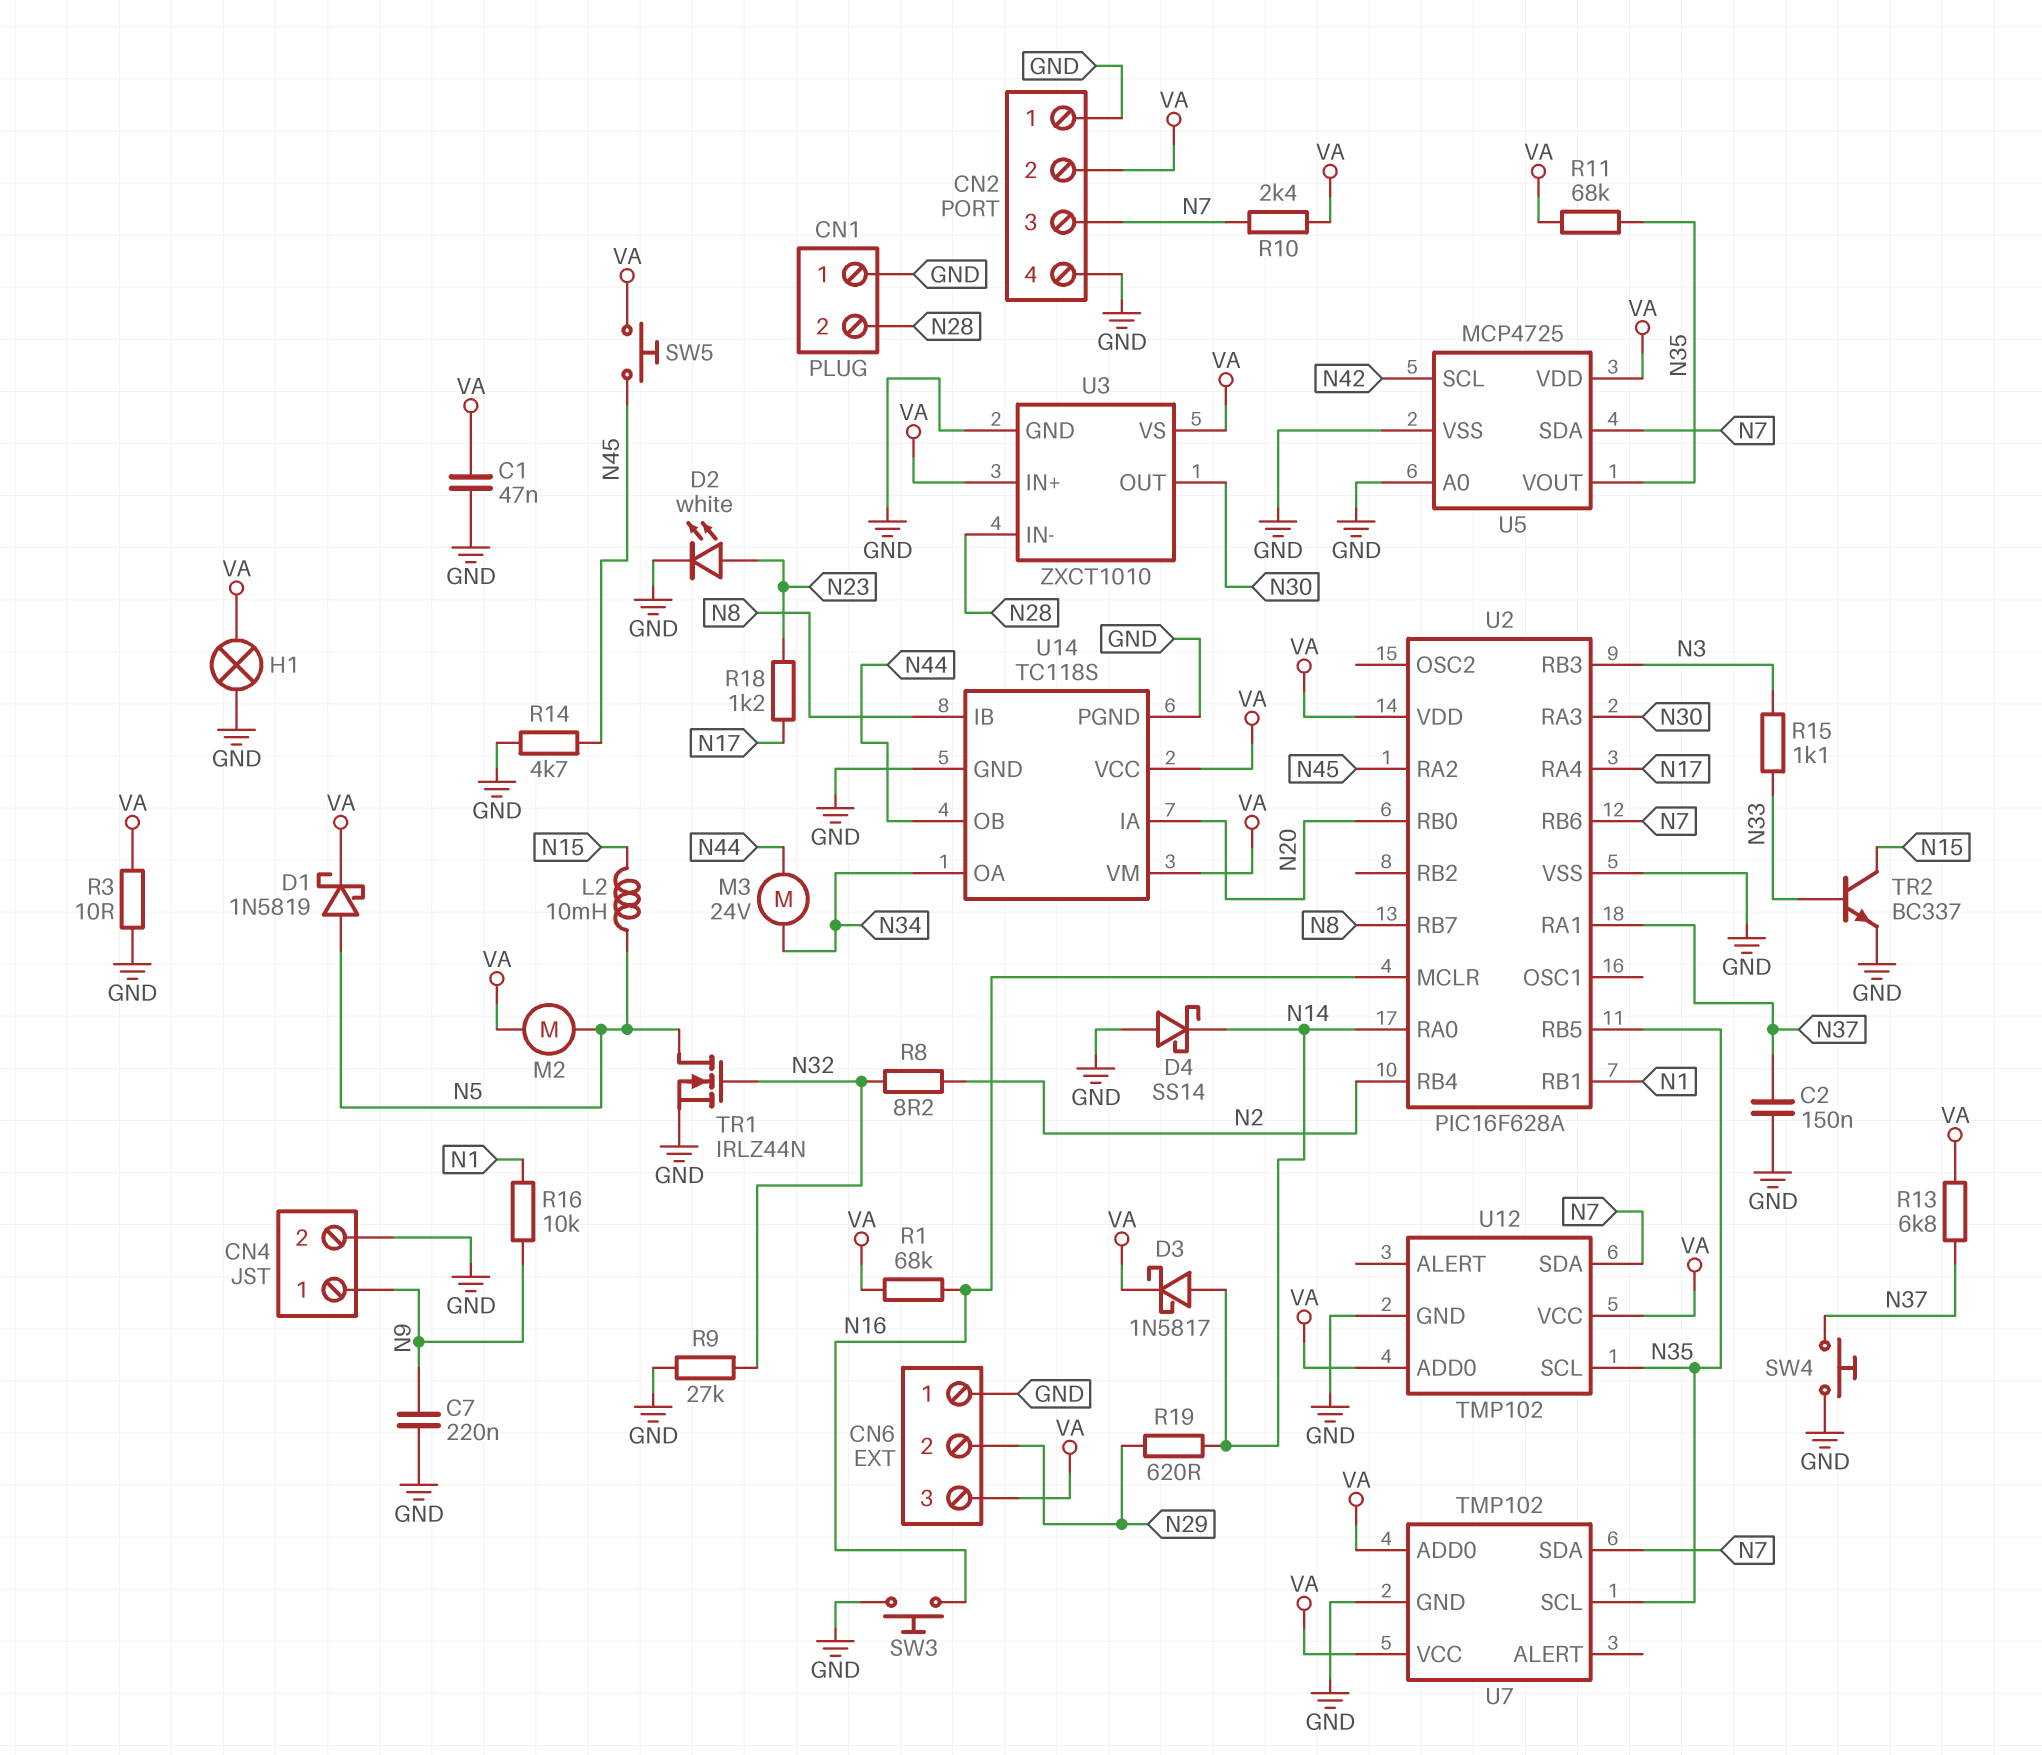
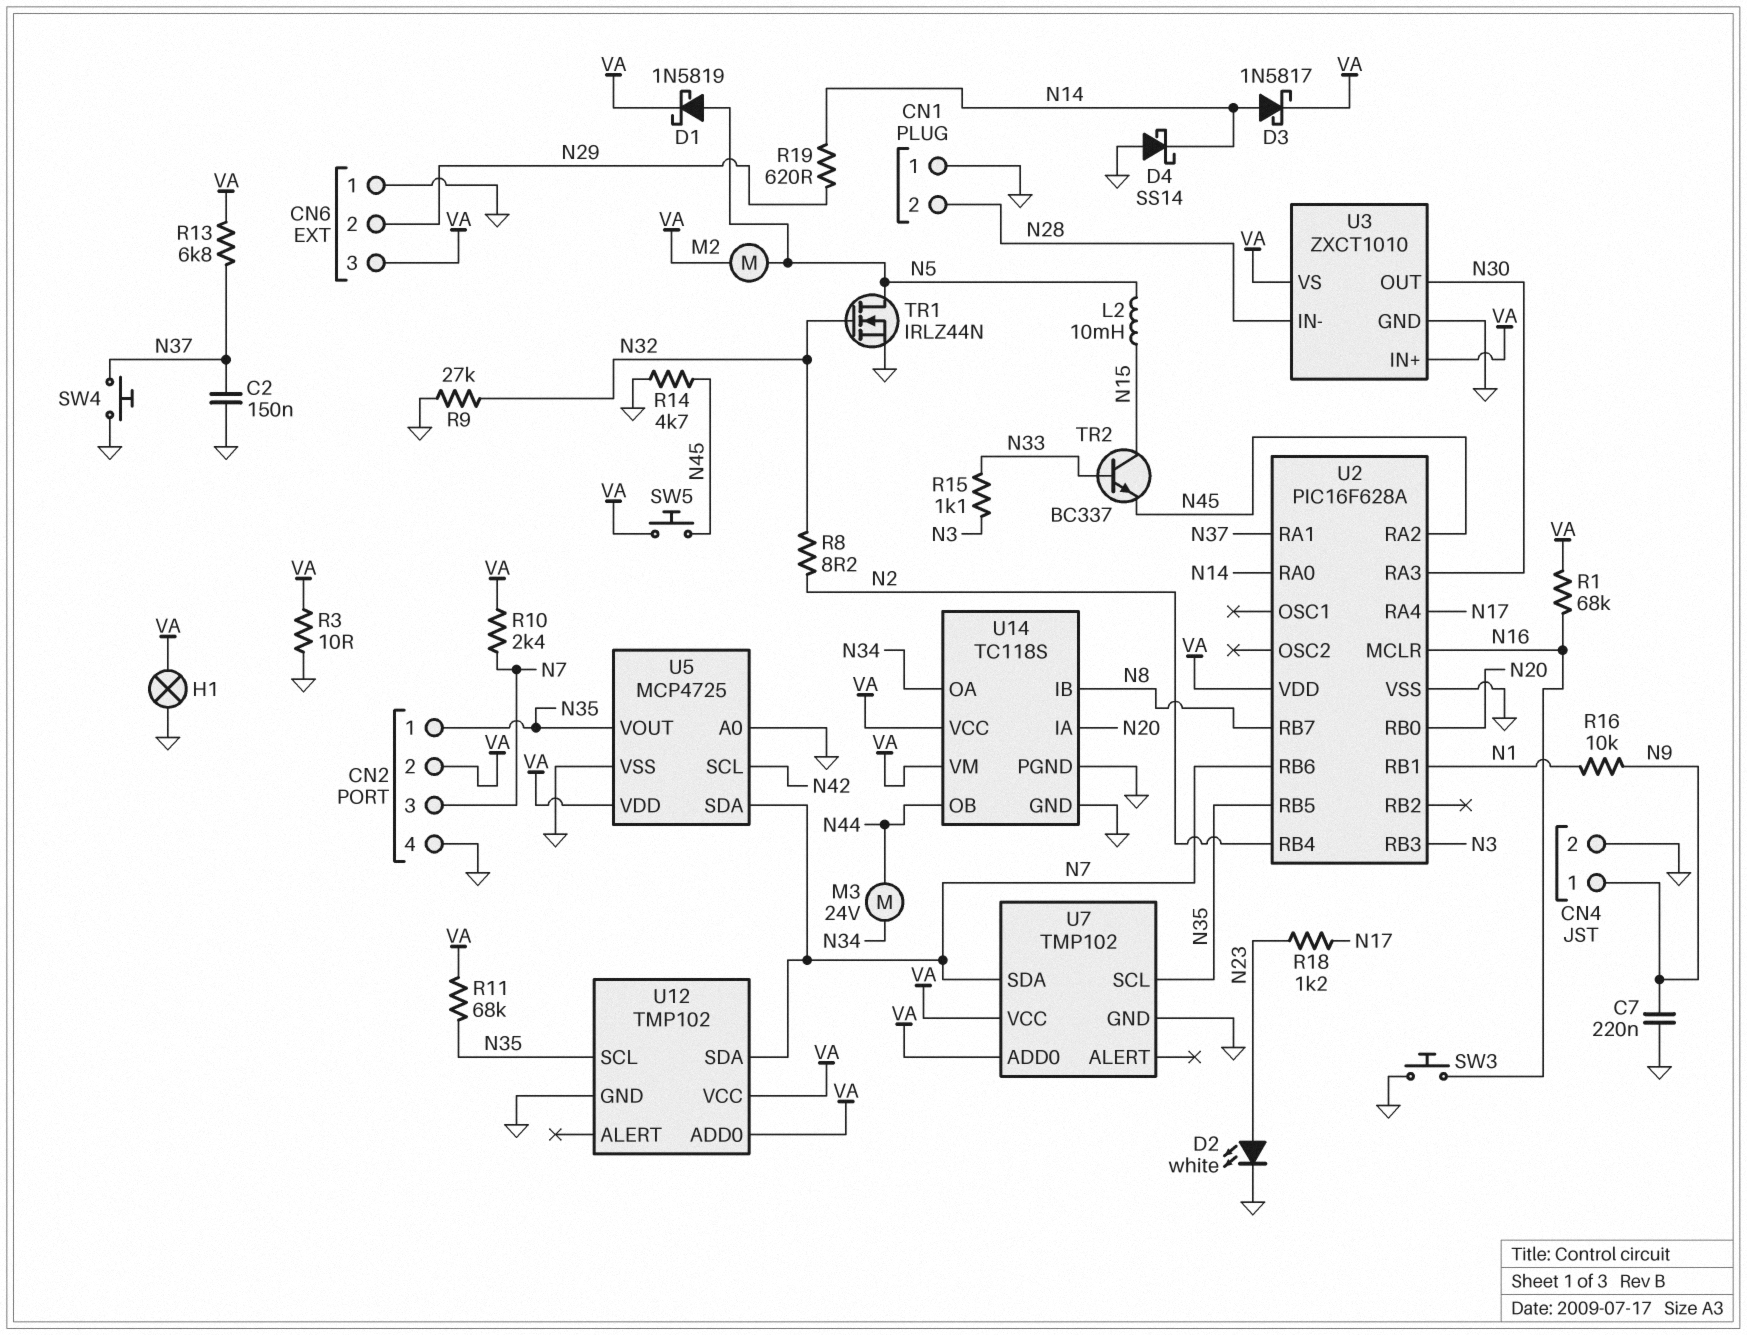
C1: 47nF (GND, VA) -> none
CN2 pin 1: GND -> N35
TR2: NPN BC337 (B N33, C N15, E GND) -> NPN BC337 (B N33, C N15, E N45)

